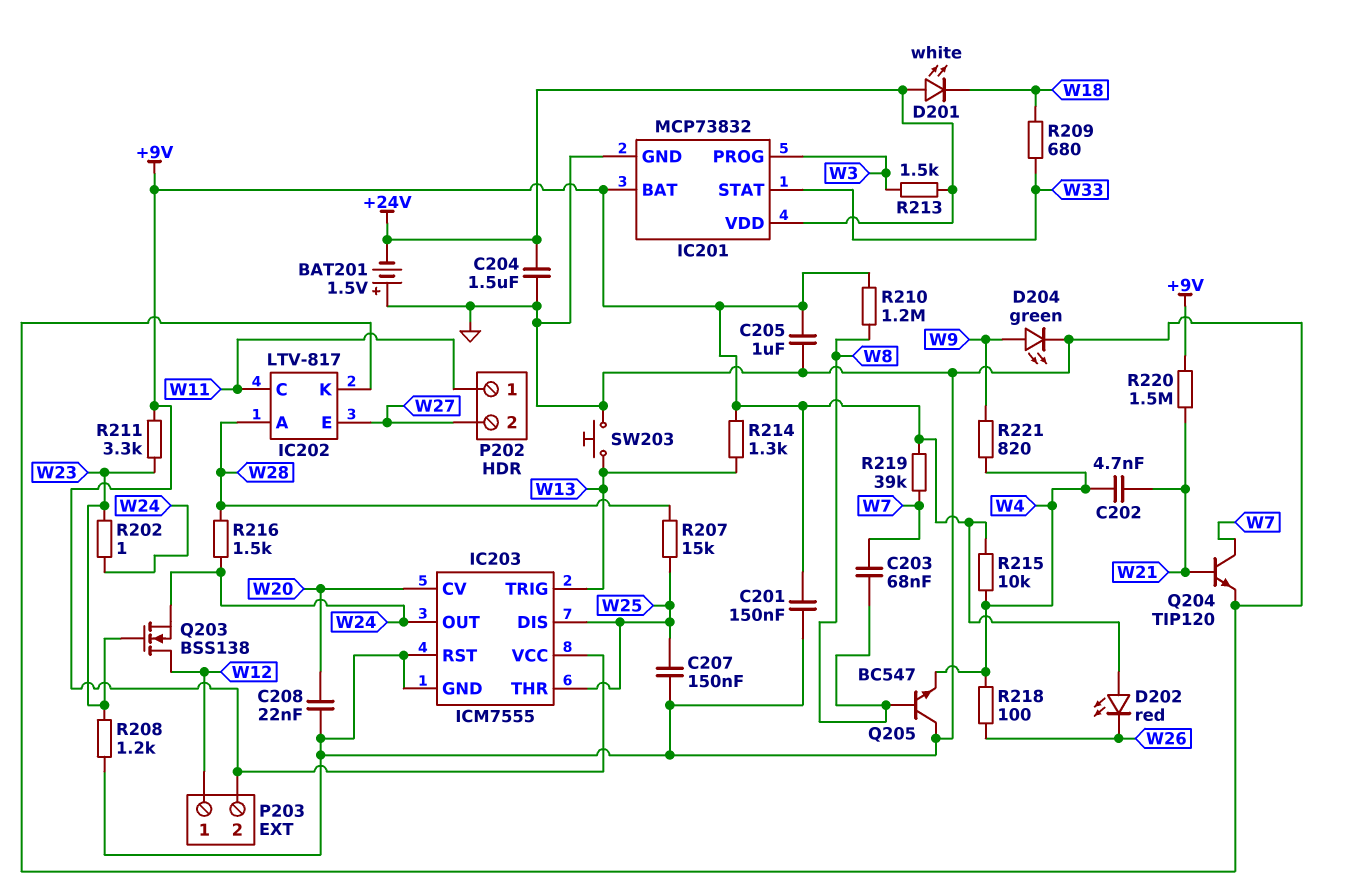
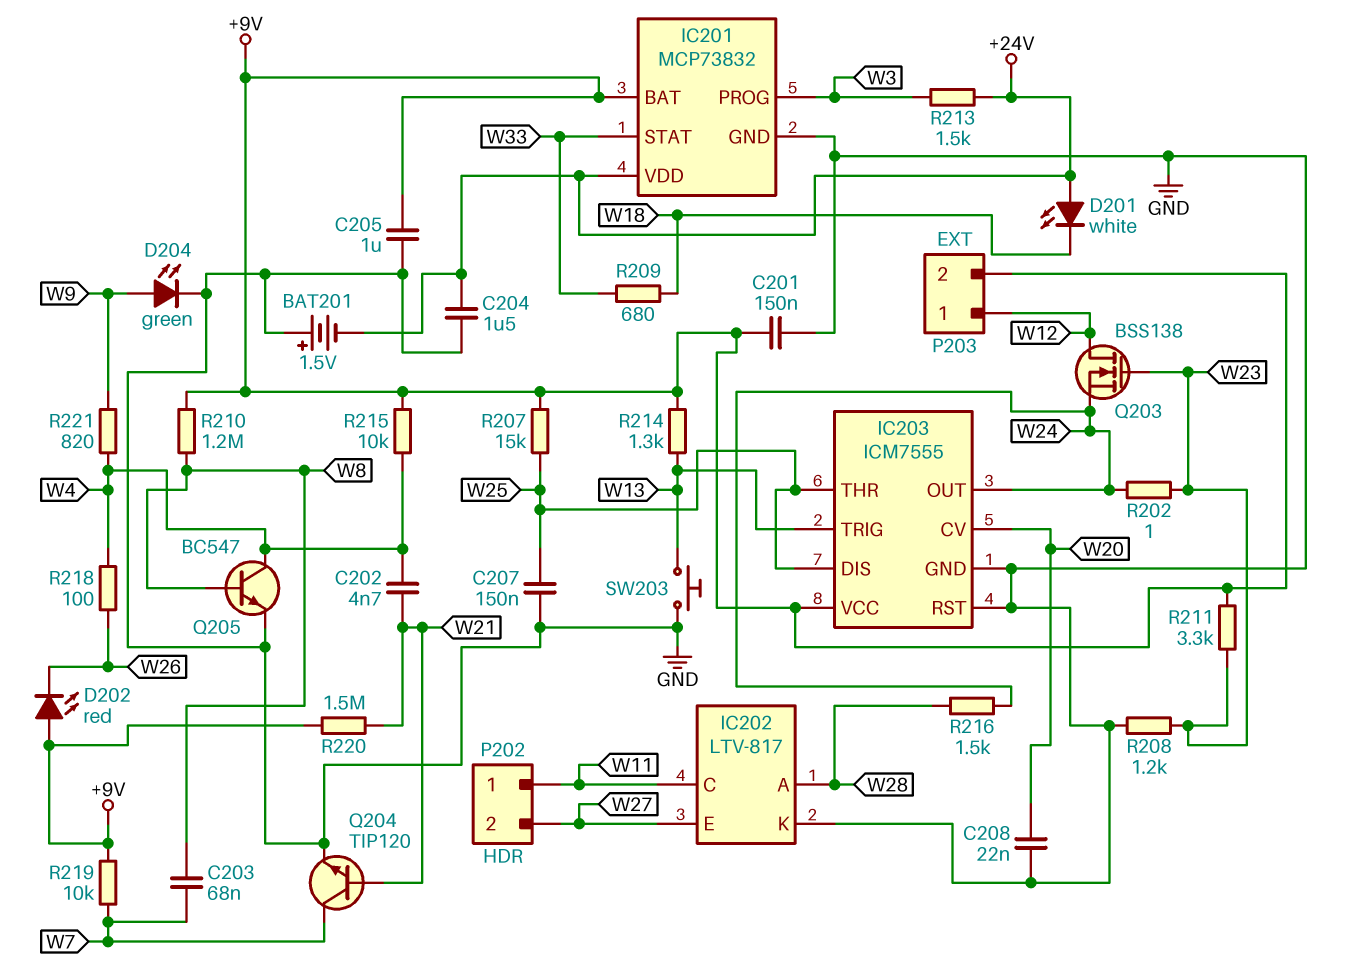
Q205: NPN BC547 (B W8, C GND, E W4) -> NPN BC547 (B W8, C W4, E GND)
R207: 15k (W25, W28) -> 15k (+9V, W25)
R219: 39k (+9V, W7) -> 10k (+9V, W7)

